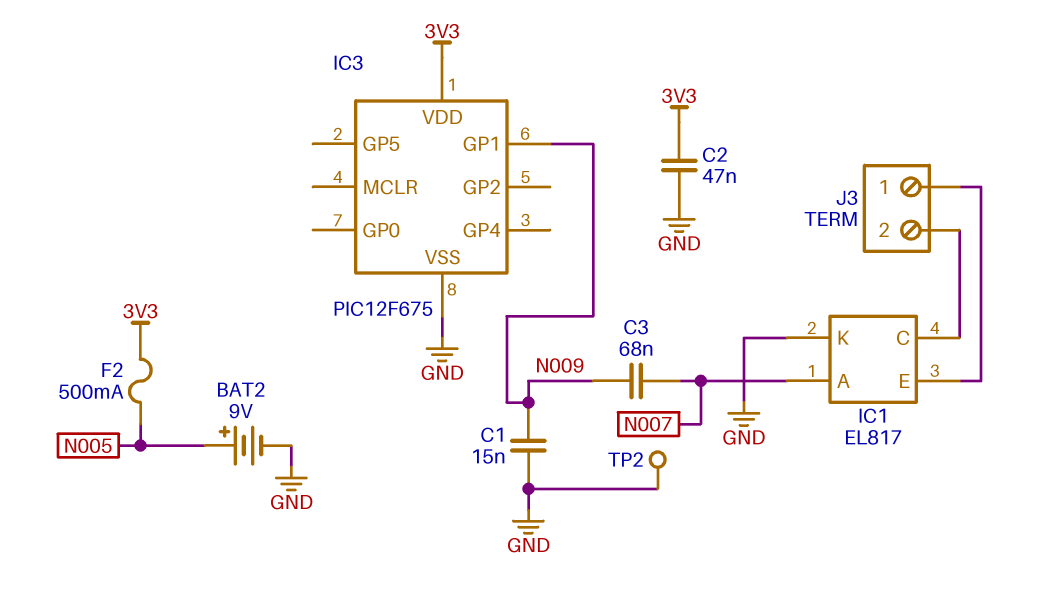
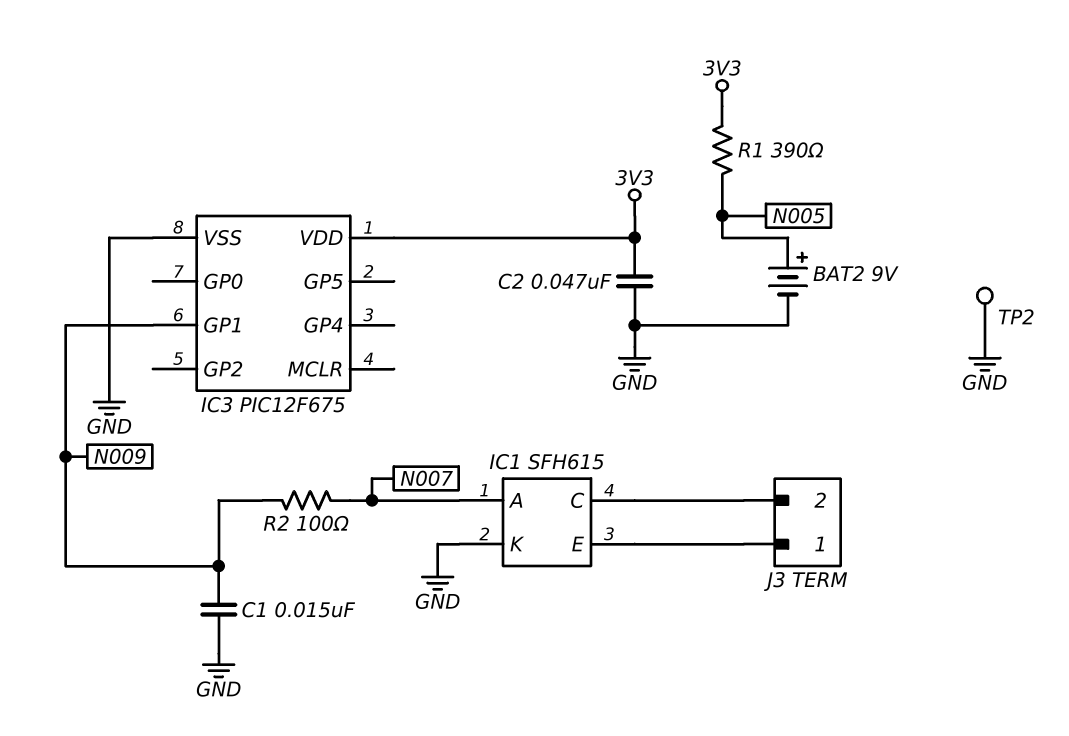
C3: 68nF (N007, N009) -> none
F2: 500mA (3V3, N005) -> none
IC1: EL817 -> SFH615
R1: none -> 390 (3V3, N005)
R2: none -> 100 (N007, N009)

